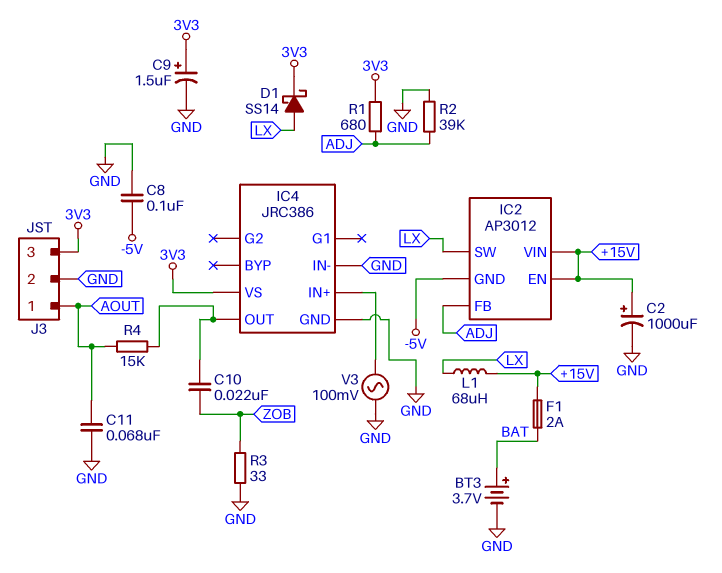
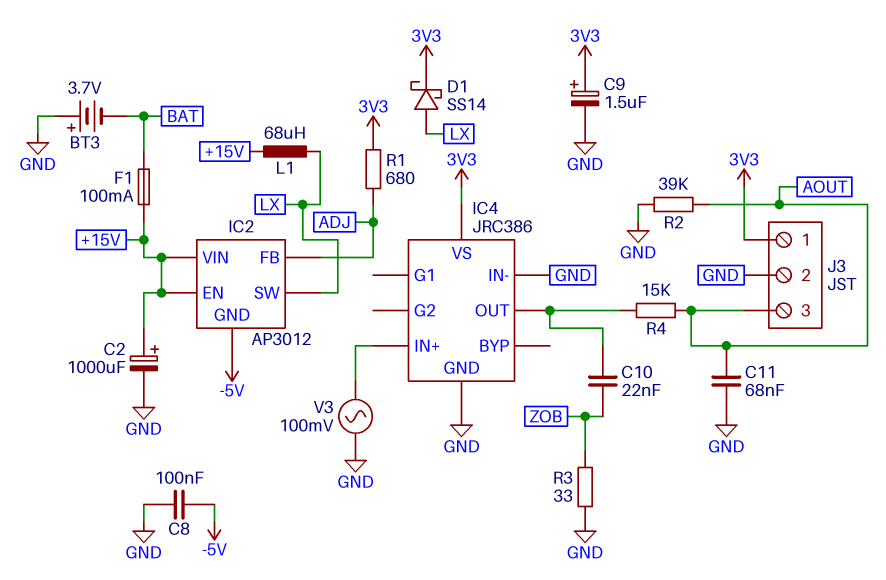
BT3: 3.7V (plus BAT, minus GND) -> 3.7V (plus GND, minus BAT)
F1: 2A (+15V, BAT) -> 100mA (+15V, BAT)
J3 pin 1: AOUT -> 3V3
J3 pin 3: 3V3 -> AOUT
R2: 39k (ADJ, GND) -> 39k (AOUT, GND)

